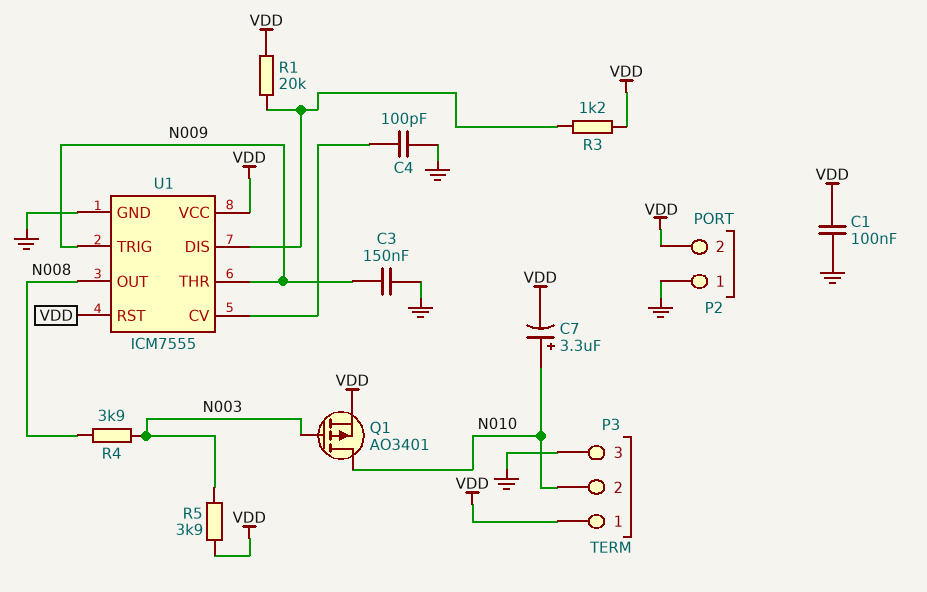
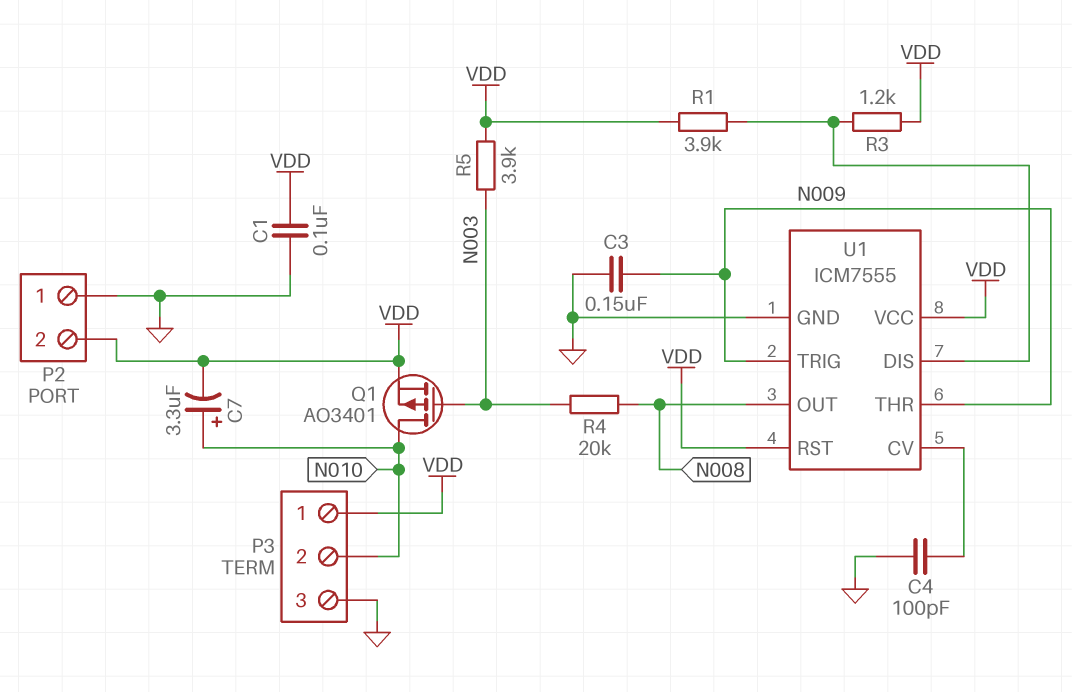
R1: 20k (U1/DIS, VDD) -> 3.9k (U1/DIS, VDD)
R4: 3.9k (N003, N008) -> 20k (N003, N008)

